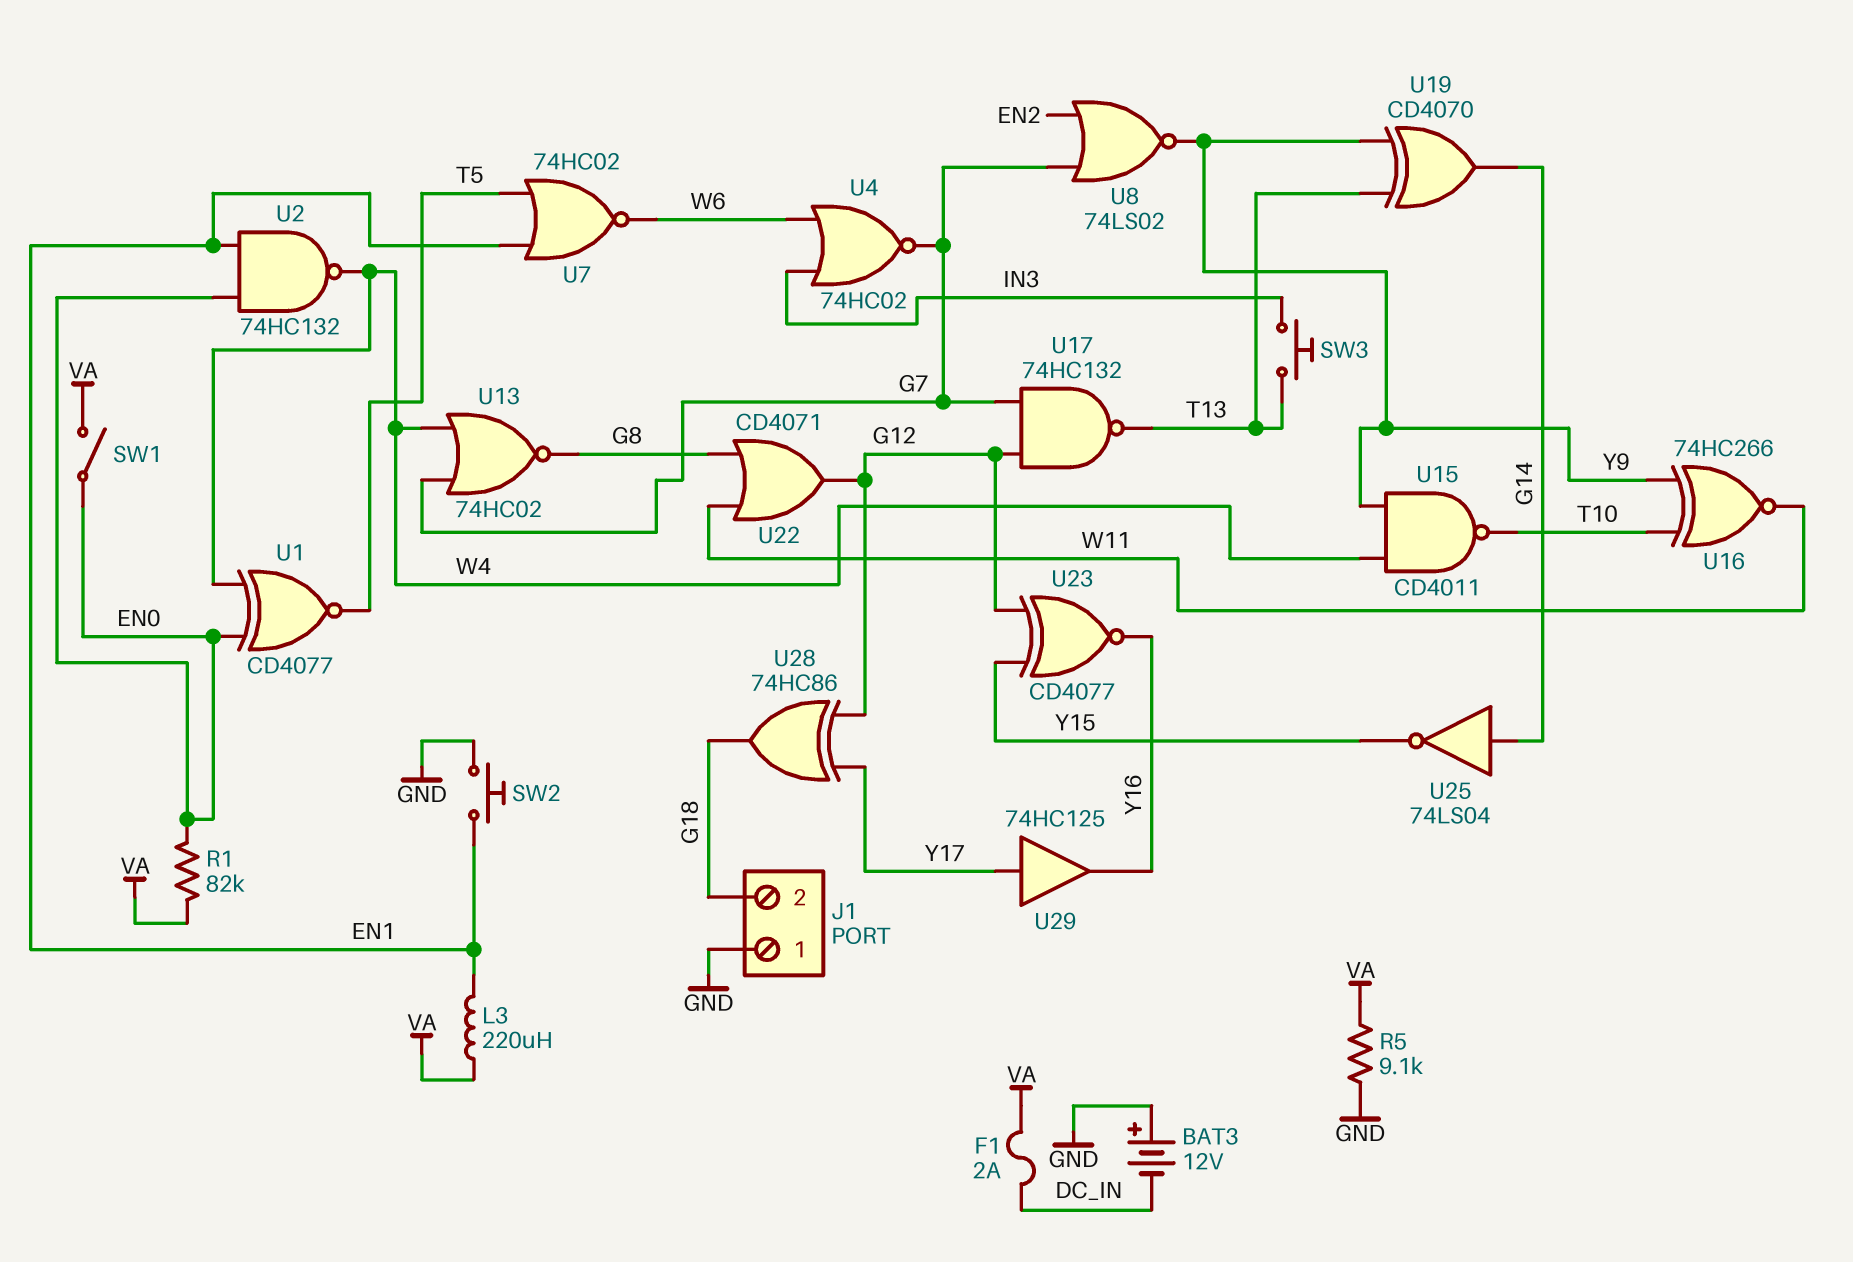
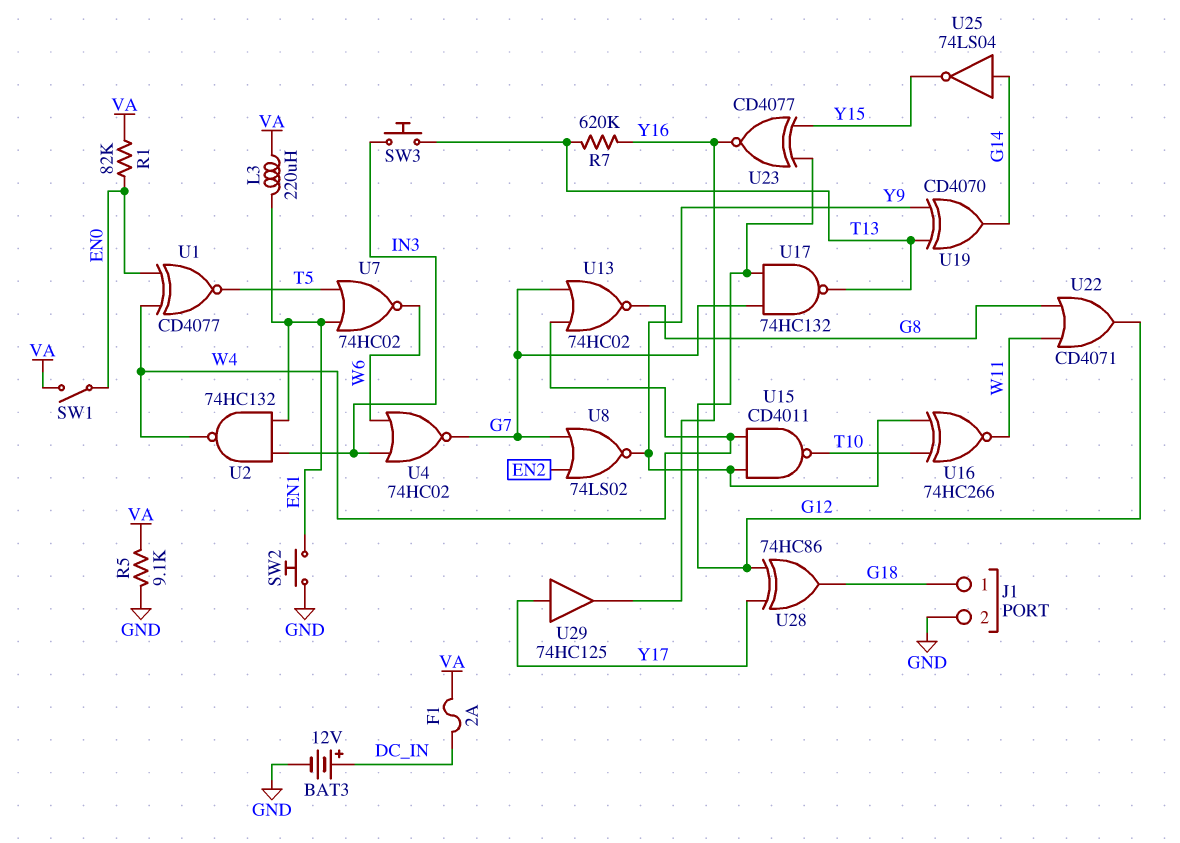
BAT3: 12V (plus GND, minus DC_IN) -> 12V (plus DC_IN, minus GND)
J1 pin 1: GND -> G18
J1 pin 2: G18 -> GND
R7: none -> 620k (T13, Y16)
U2: NAND 74HC132 (in EN0, in EN1, out W4) -> NAND 74HC132 (in EN1, in IN3, out W4)

